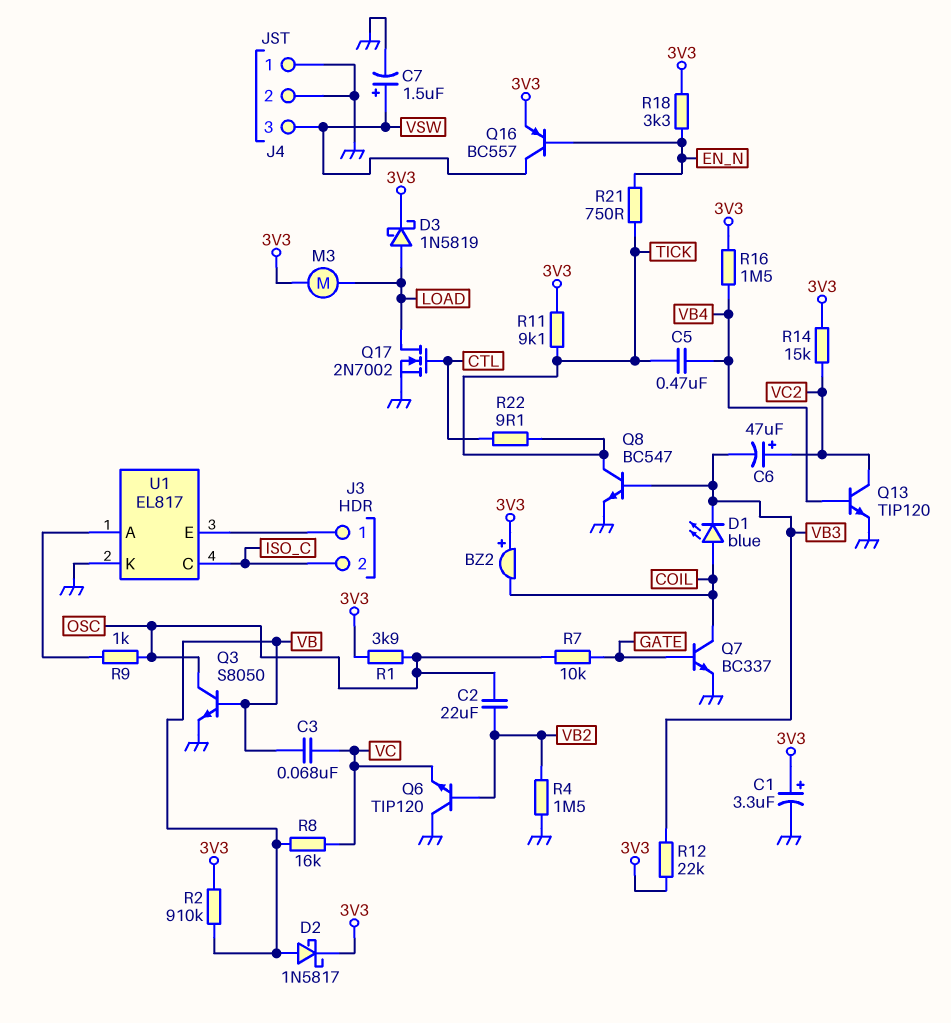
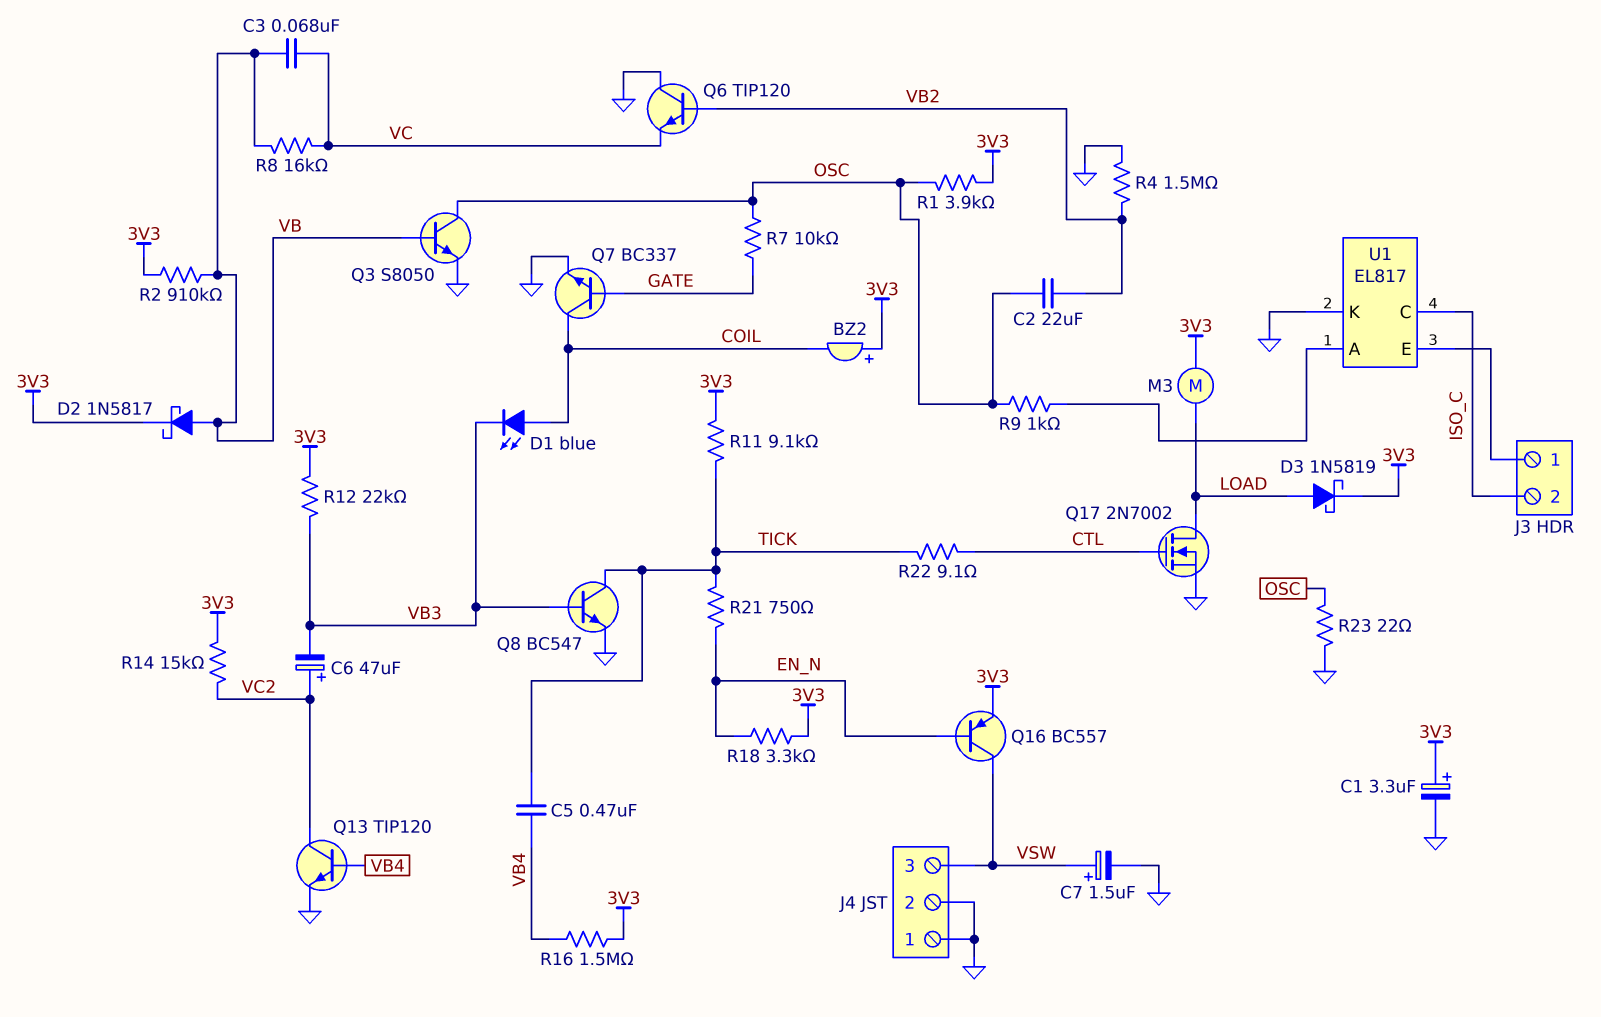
R23: none -> 22 (GND, OSC)

